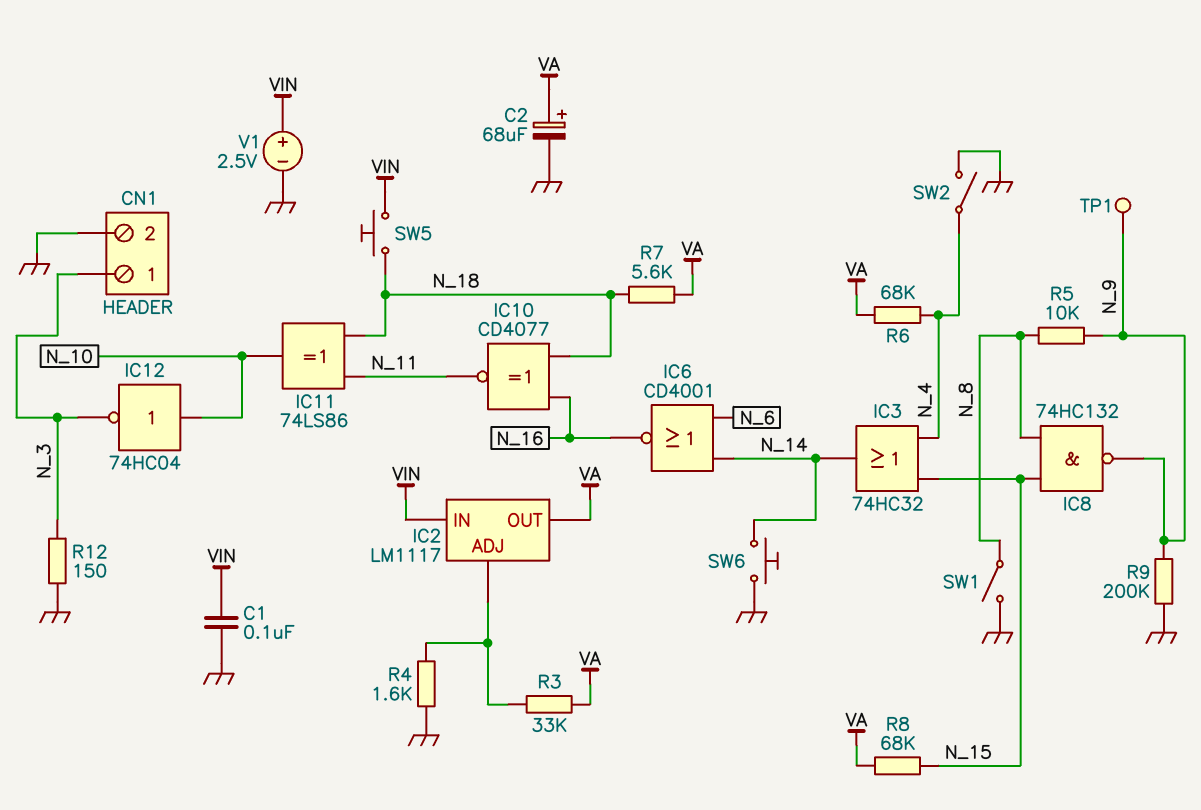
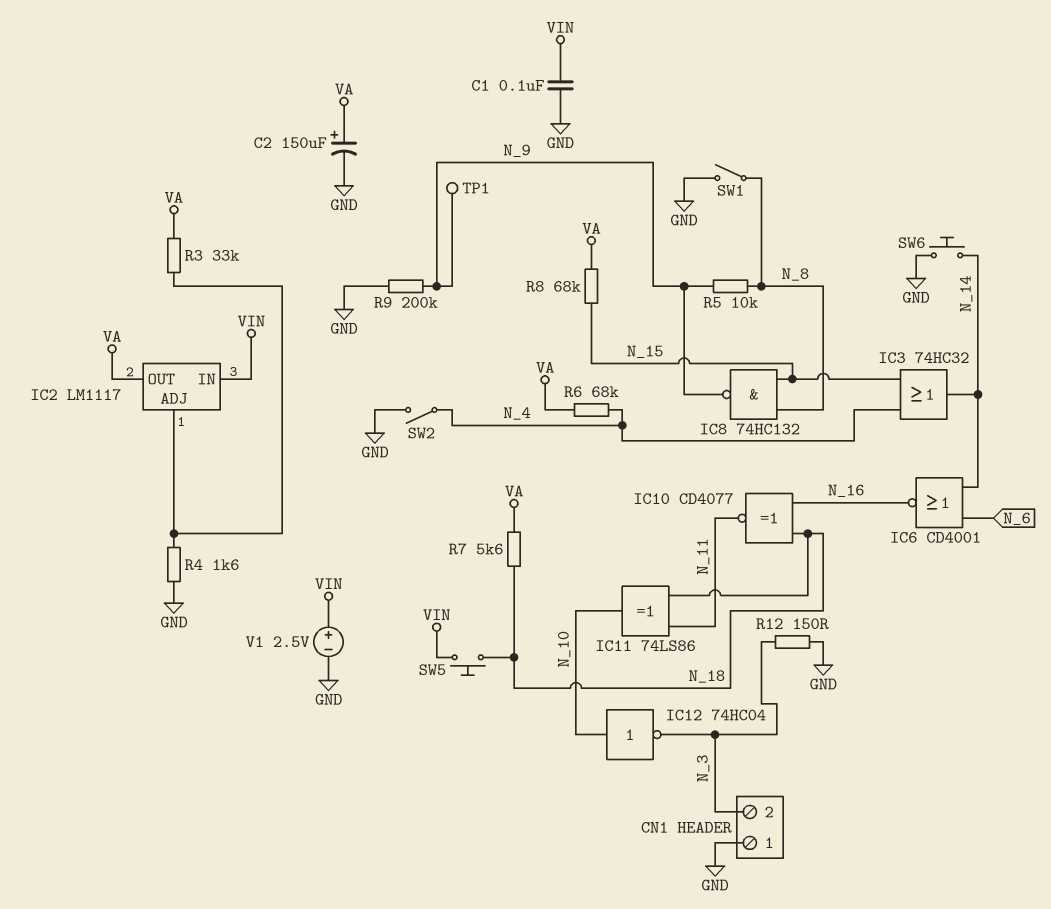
C2: 68uF (plus VA, minus GND) -> 150uF (plus VA, minus GND)
CN1 pin 1: N_3 -> GND
CN1 pin 2: GND -> N_3

